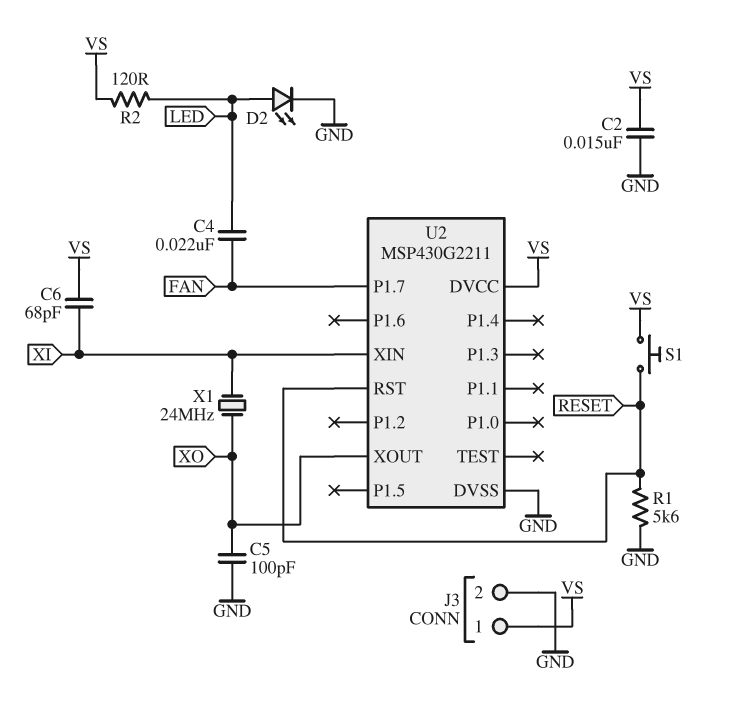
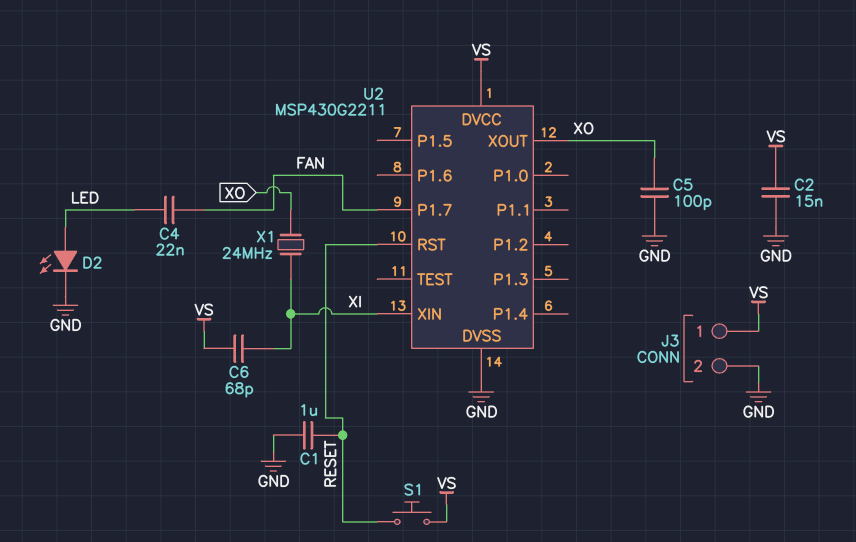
C1: none -> 1uF (GND, RESET)
R1: 5.6k (GND, RESET) -> none
R2: 120 (LED, VS) -> none

